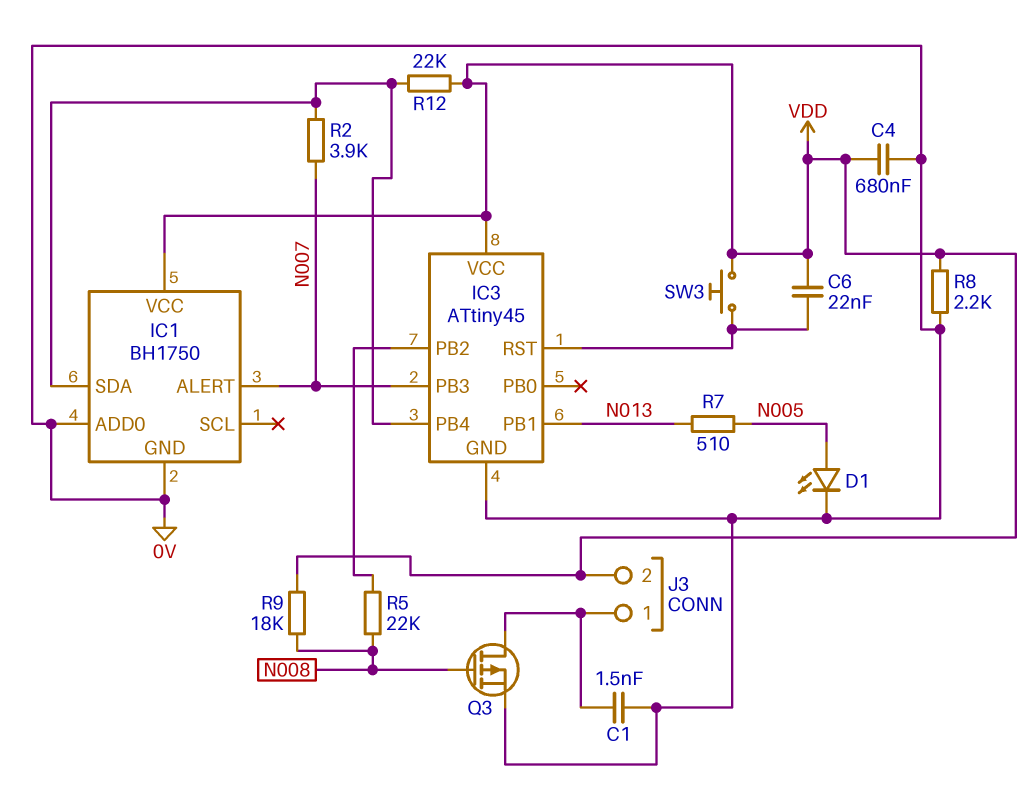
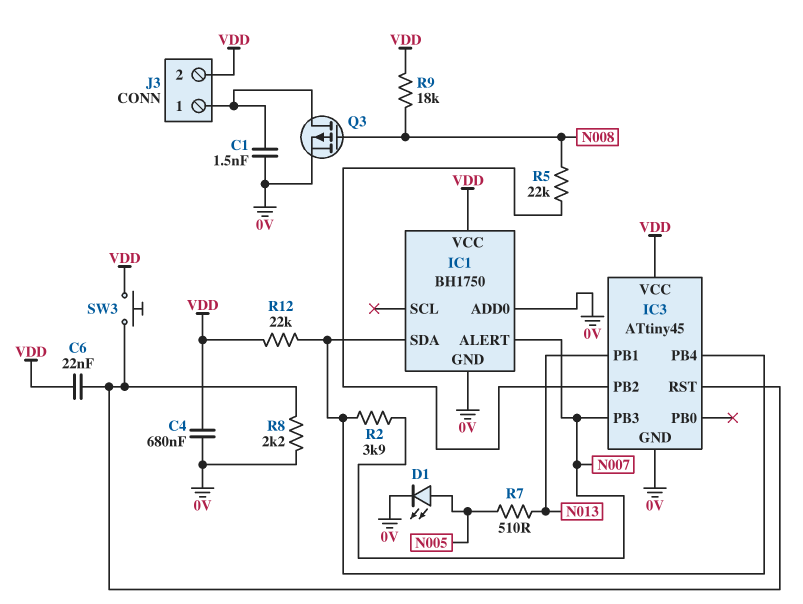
R8: 2.2k (0V, VDD) -> 2.2k (0V, IC3/RST)

